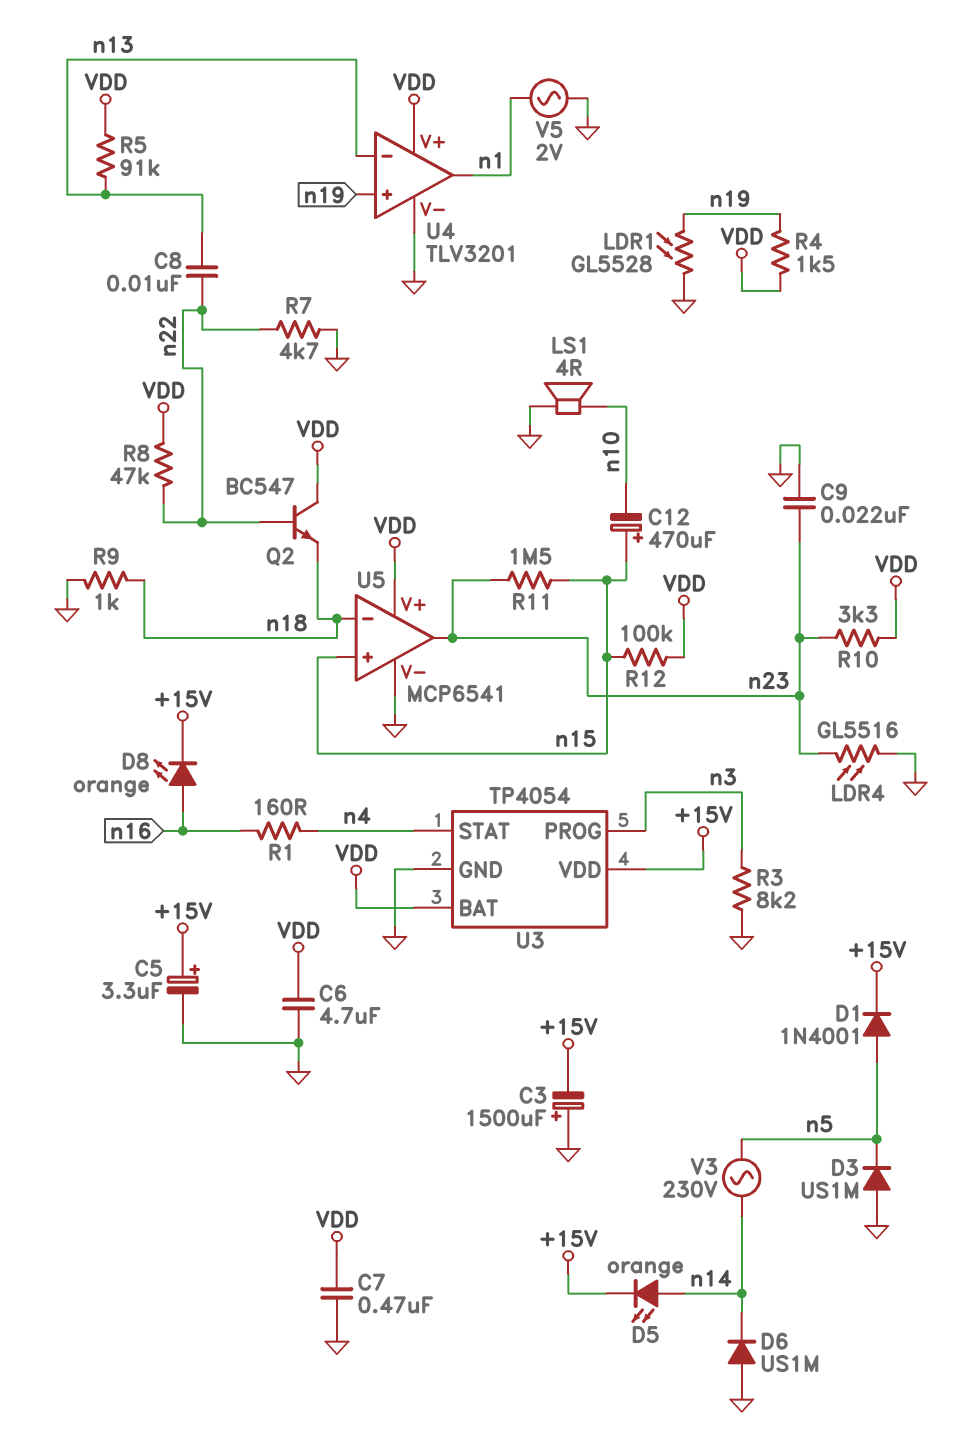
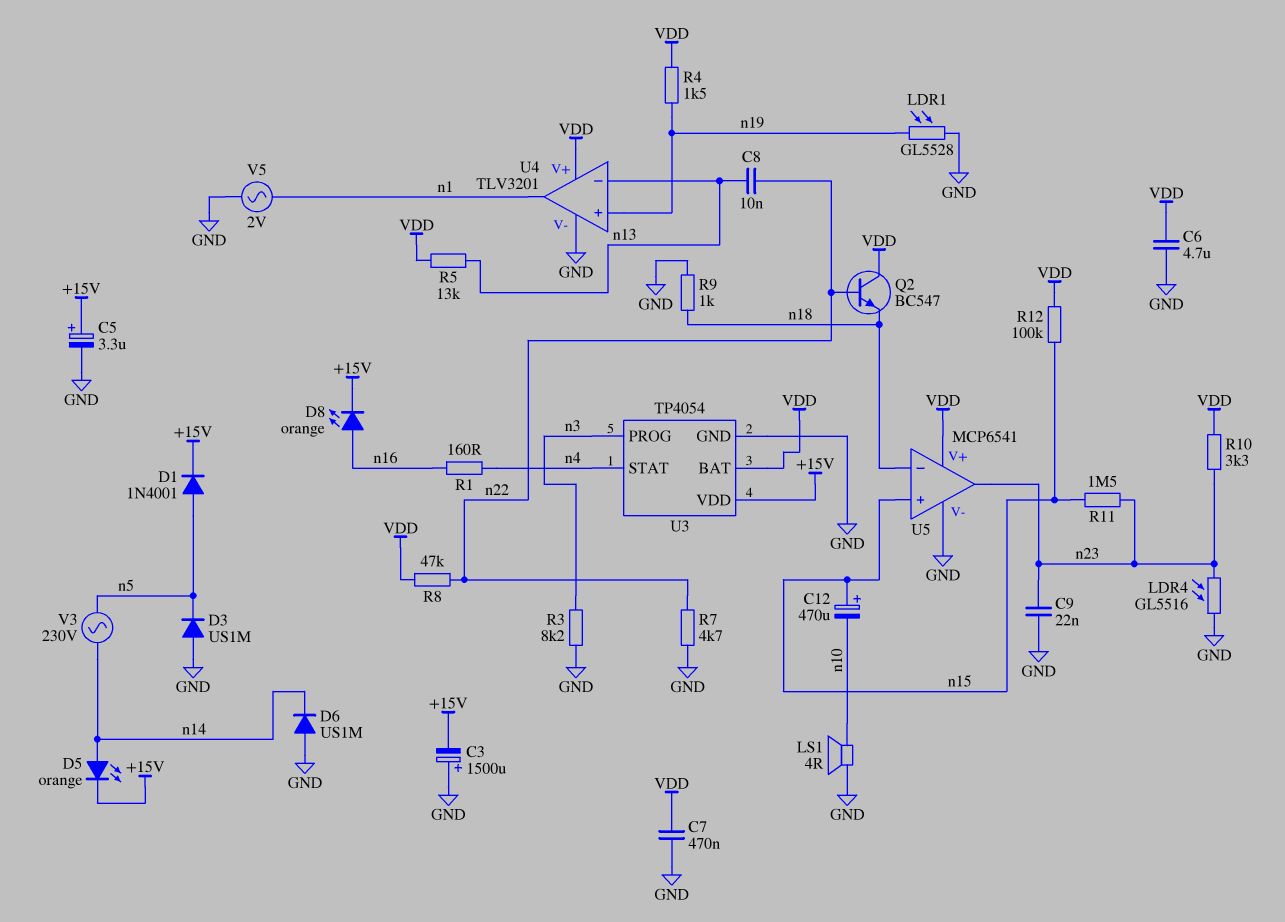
R5: 91k (VDD, n13) -> 13k (VDD, n13)

